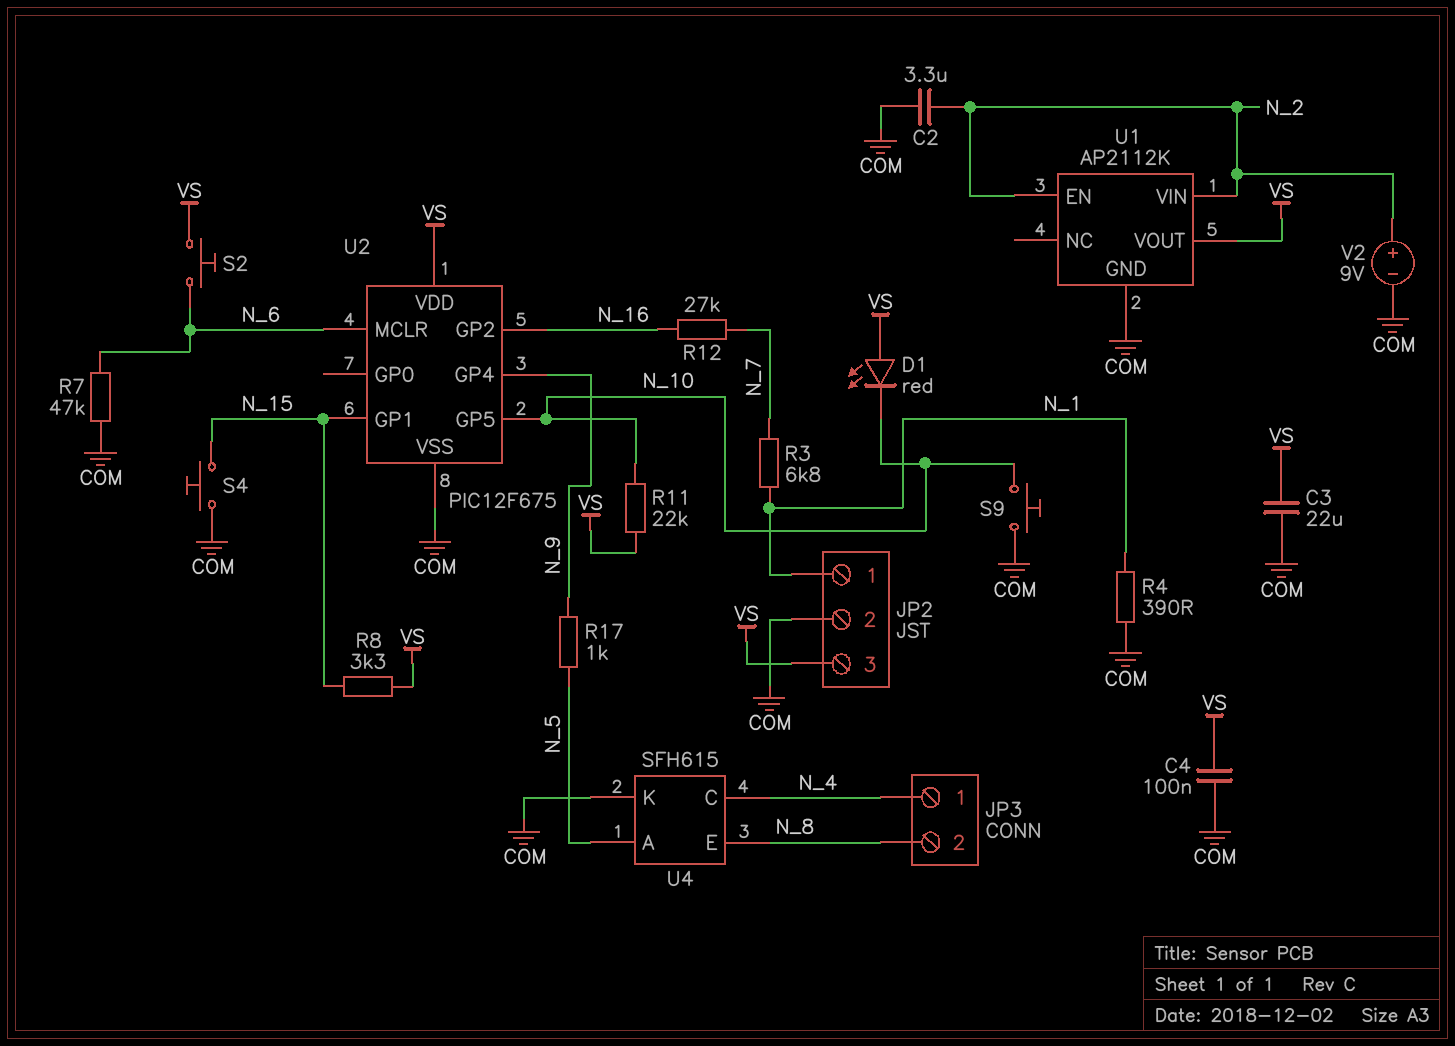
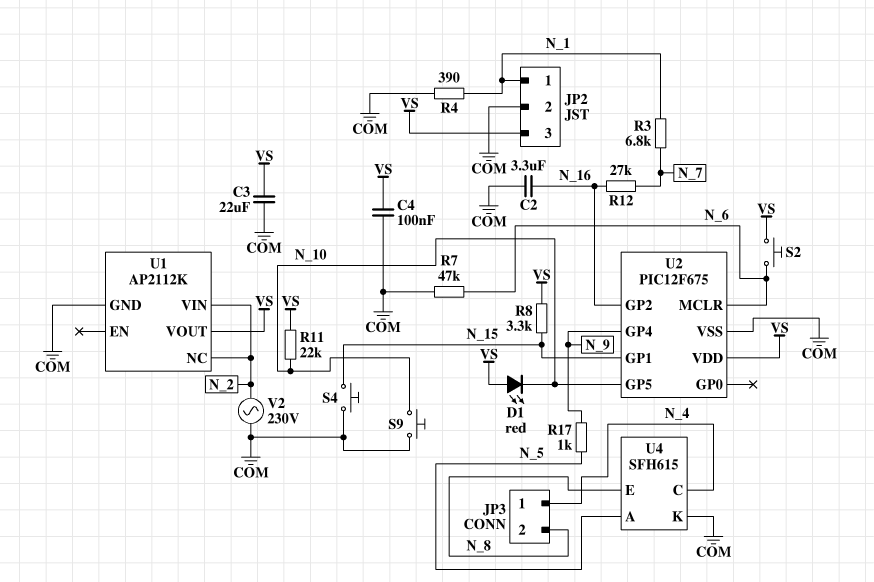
C2: 3.3uF (COM, N_2) -> 3.3uF (COM, N_16)
U1 pin EN: N_2 -> none
U1 pin NC: none -> N_2
V2: 9V (plus N_2, minus COM) -> AC 230V (COM, N_2)

